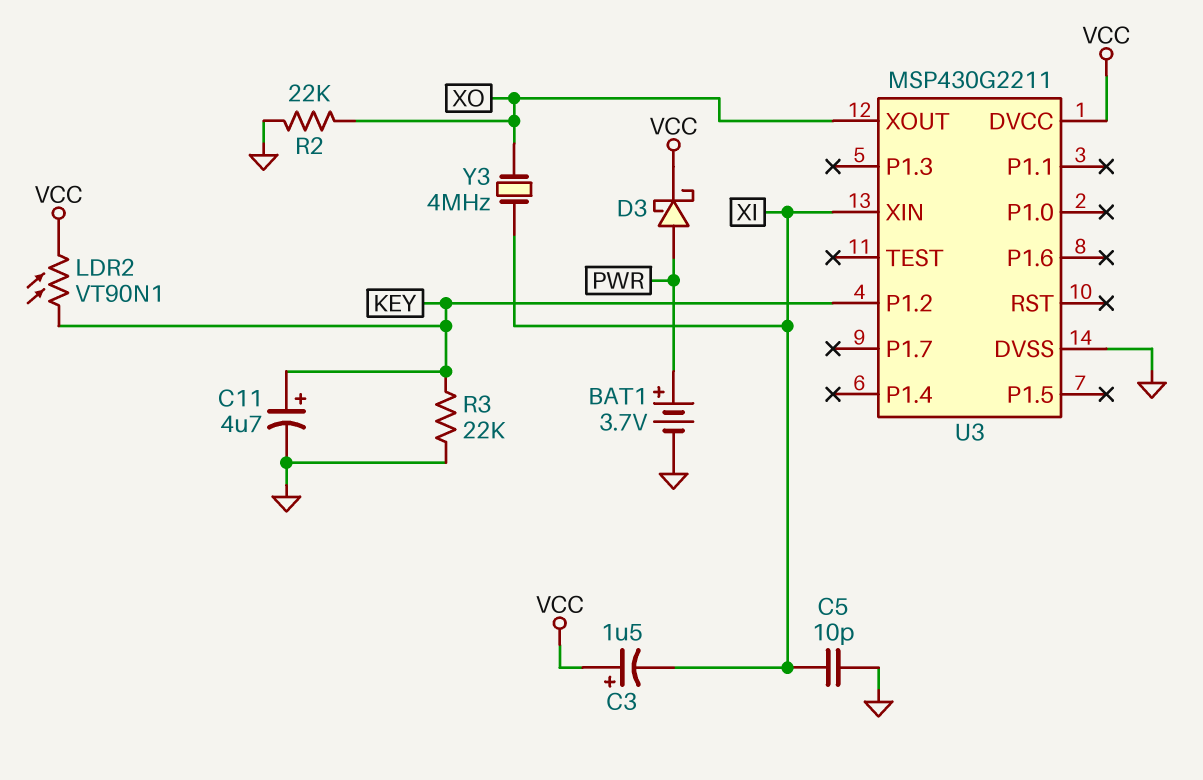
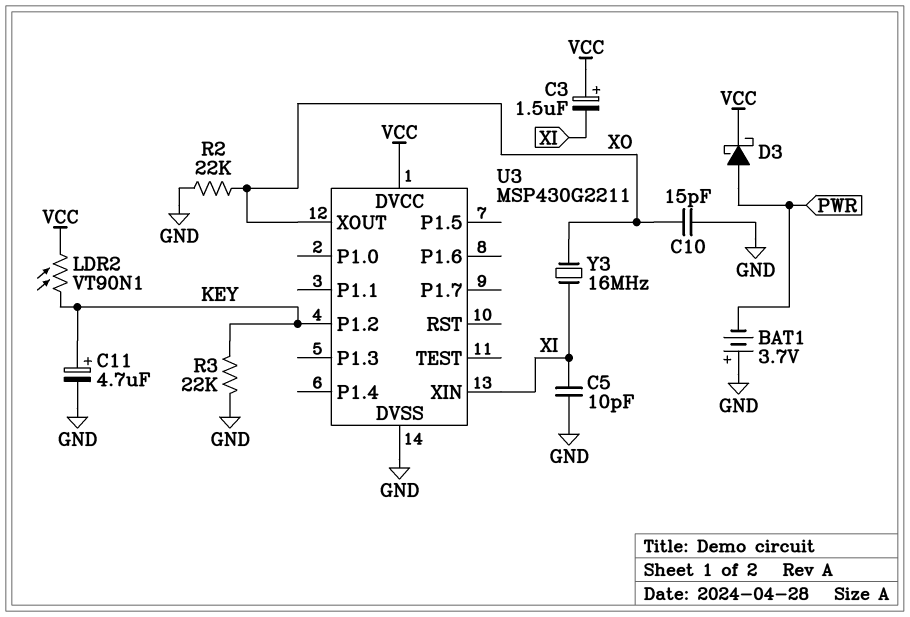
BAT1: 3.7V (plus PWR, minus GND) -> 3.7V (plus GND, minus PWR)
C10: none -> 15pF (GND, XO)
Y3: 4MHz (XI, XO) -> 16MHz (XI, XO)

